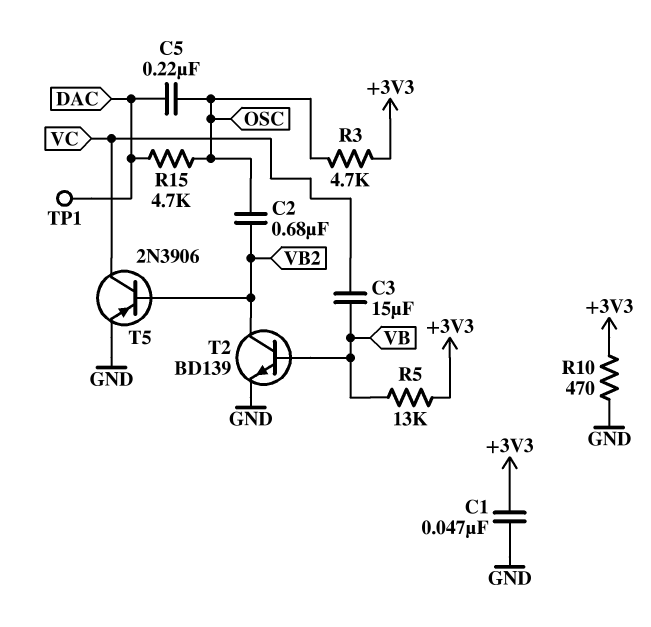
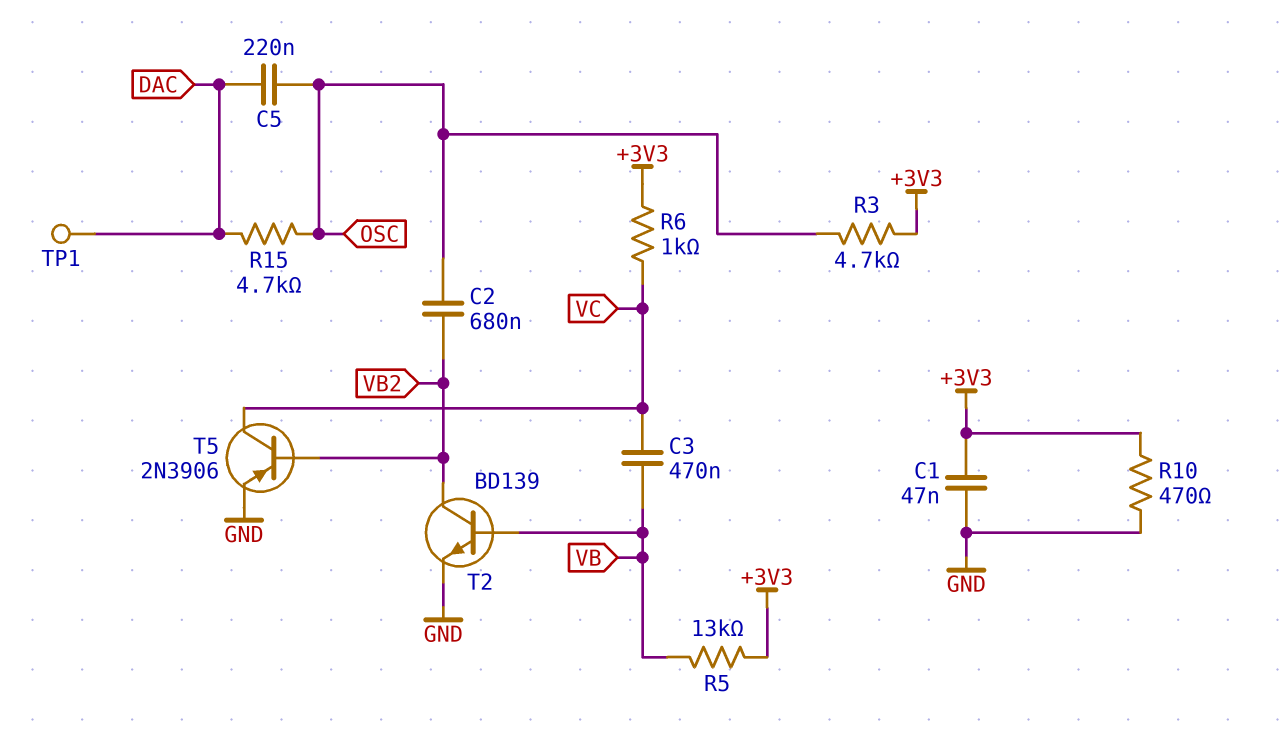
C3: 15uF (VB, VC) -> 470nF (VB, VC)
R6: none -> 1k (+3V3, VC)

